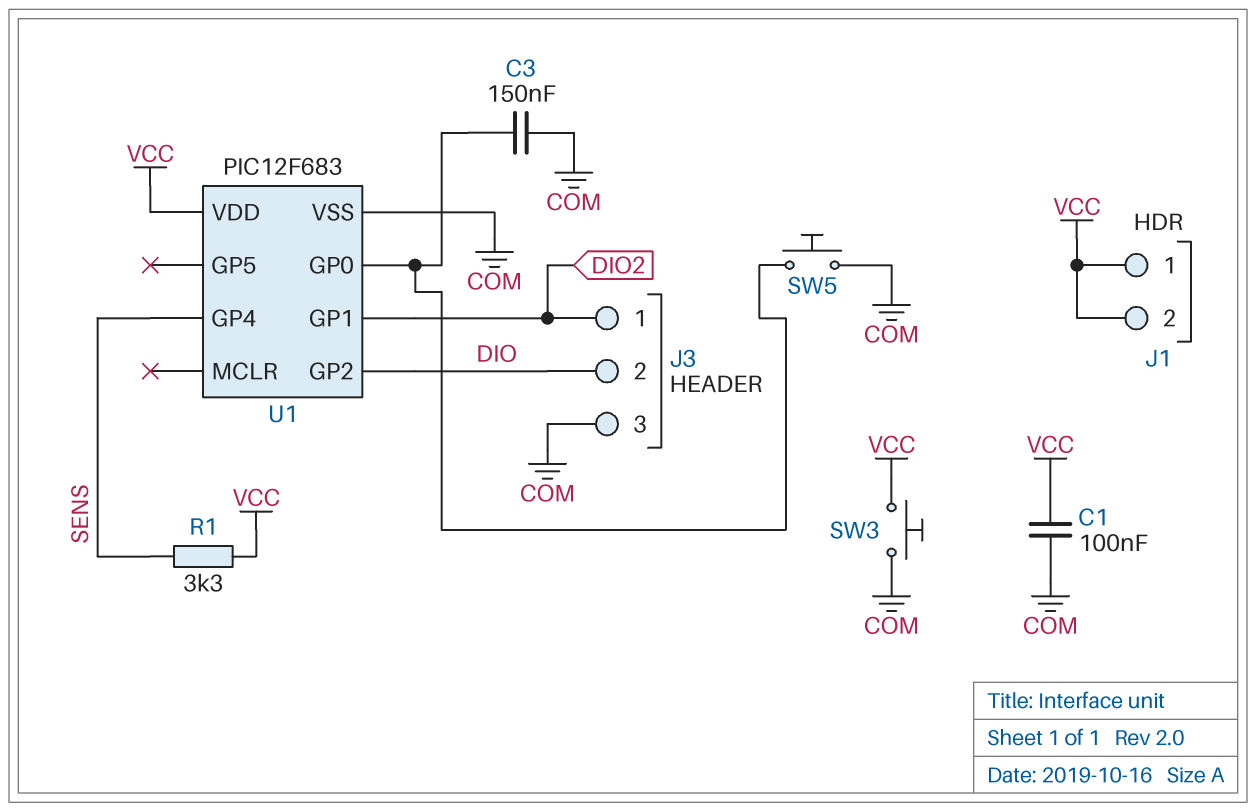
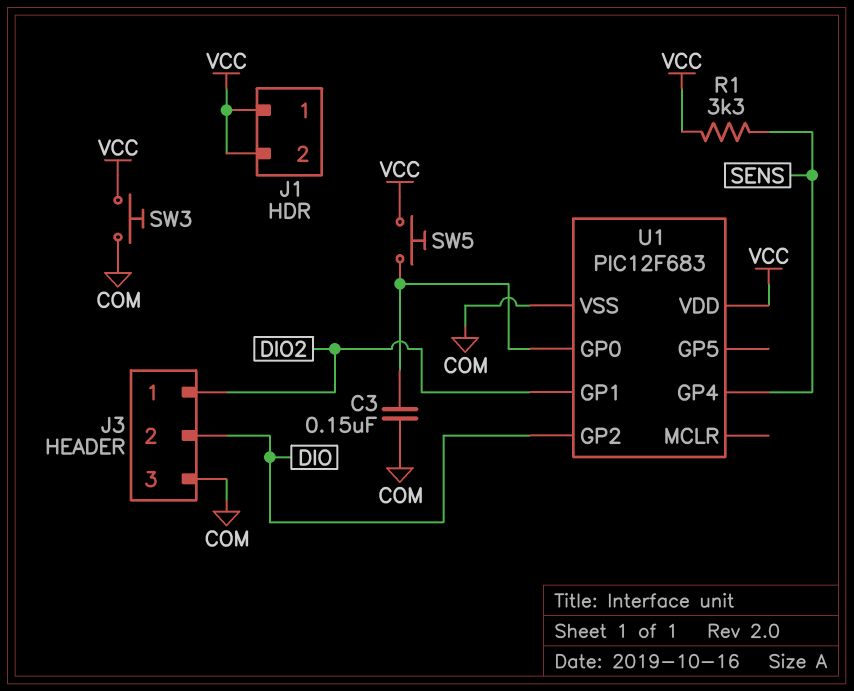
C1: 100nF (COM, VCC) -> none
SW5: button (COM, U1/GP0) -> button (U1/GP0, VCC)

